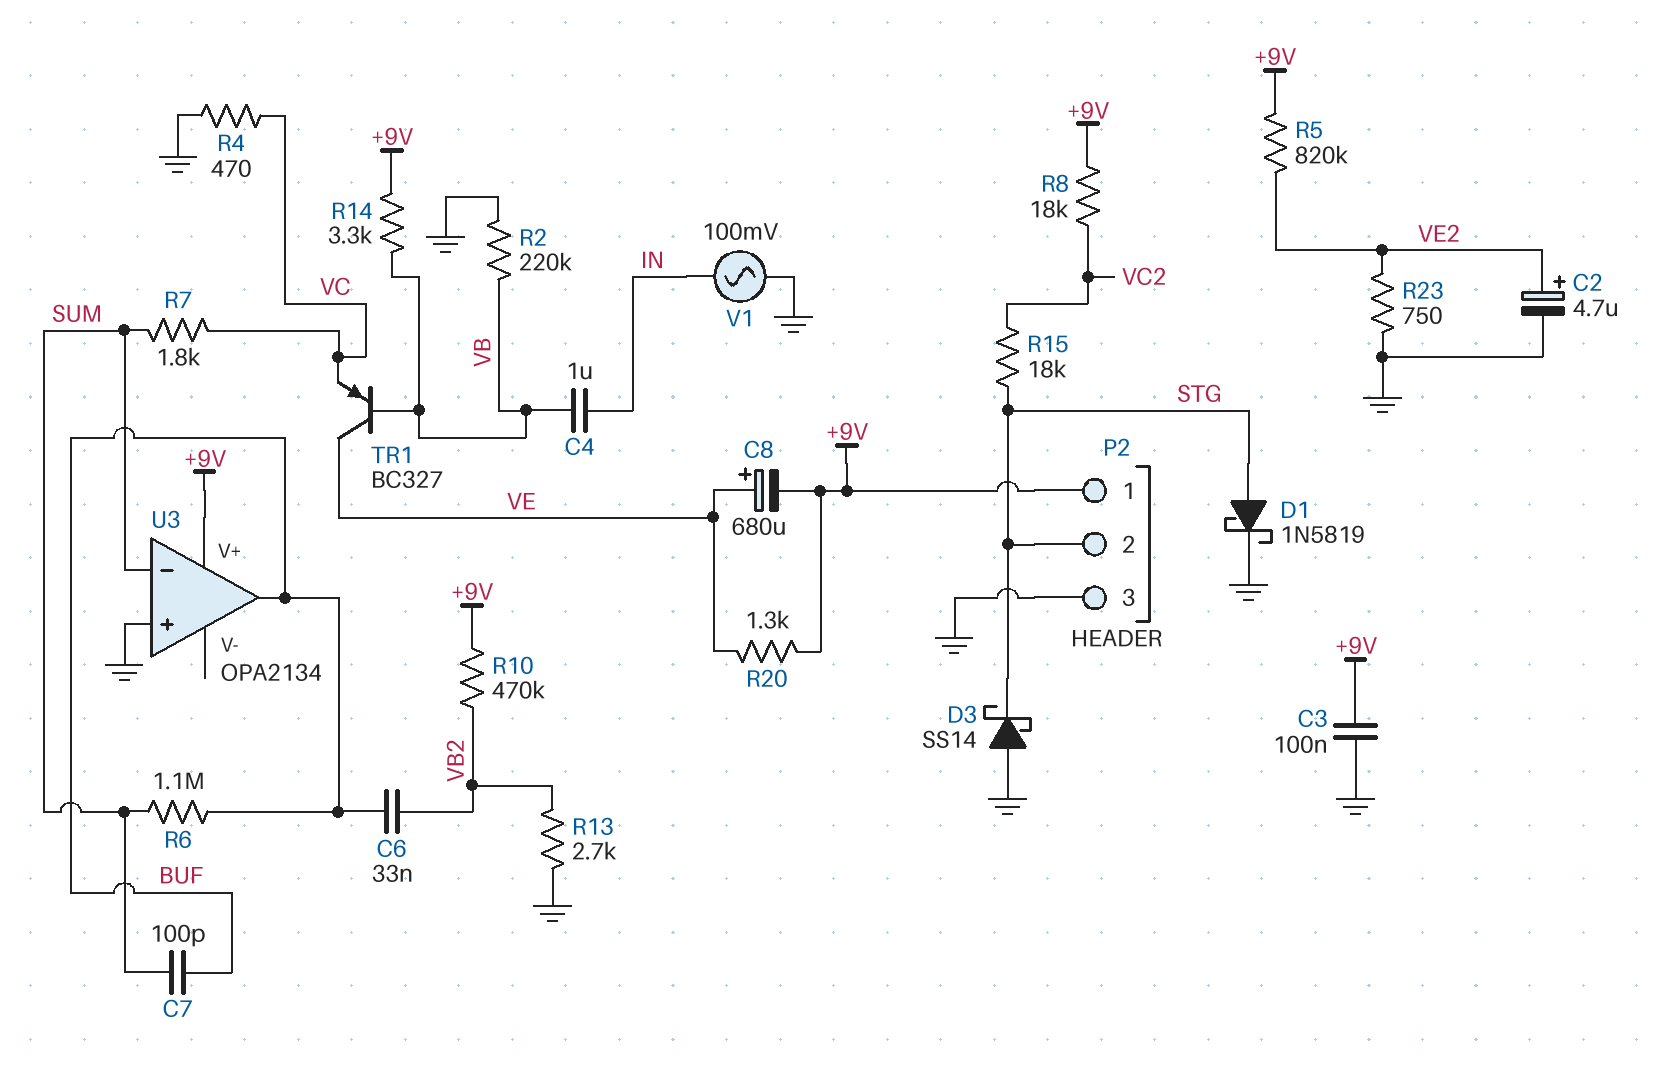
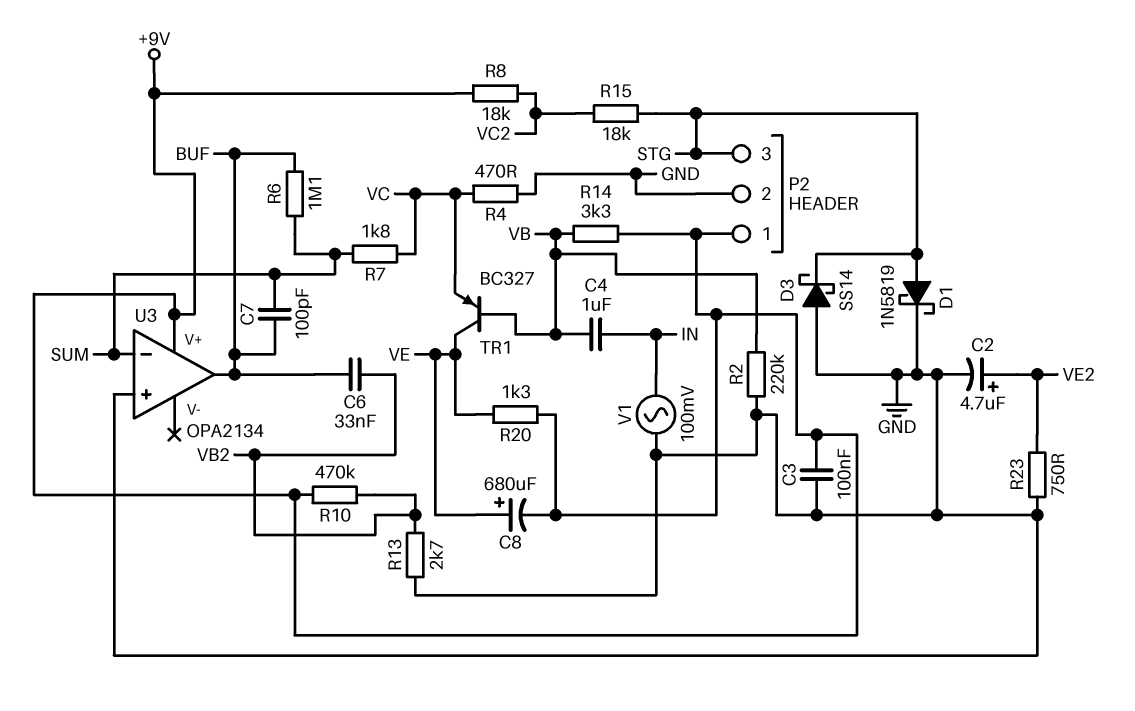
P2 pin 2: STG -> GND
P2 pin 3: GND -> STG
R5: 820k (+9V, VE2) -> none

